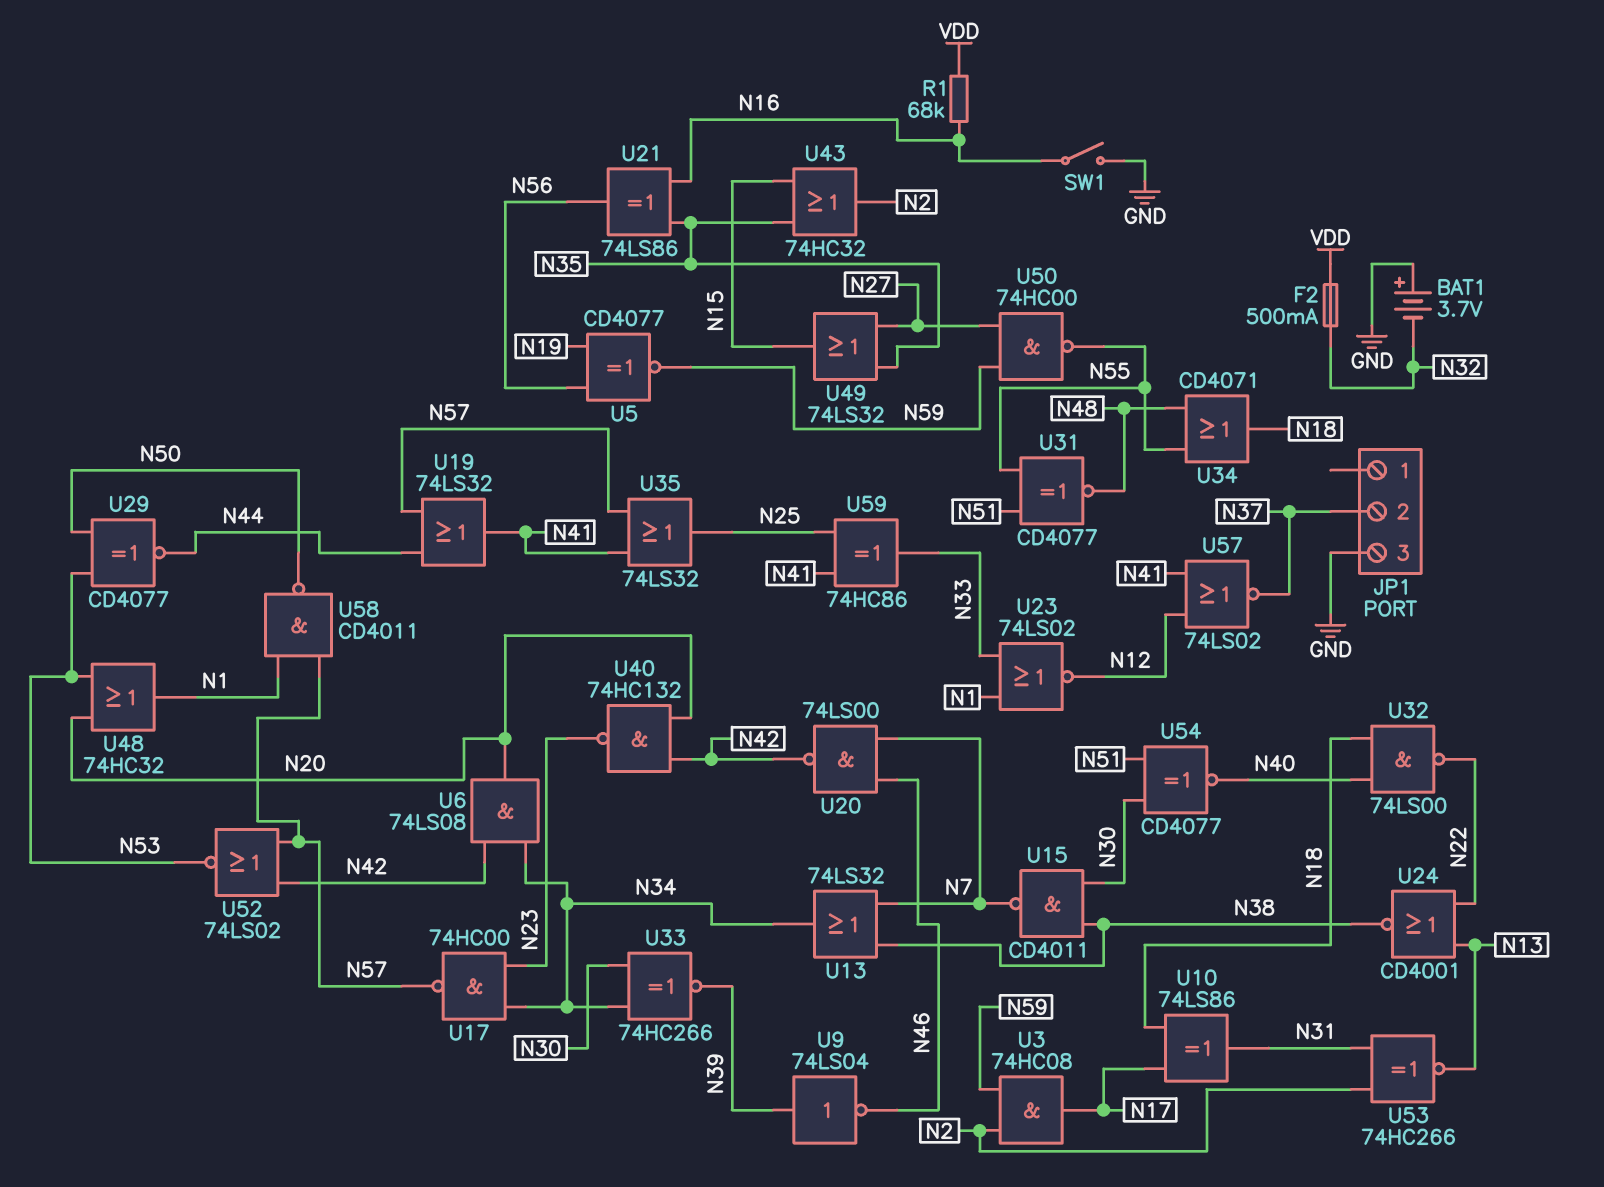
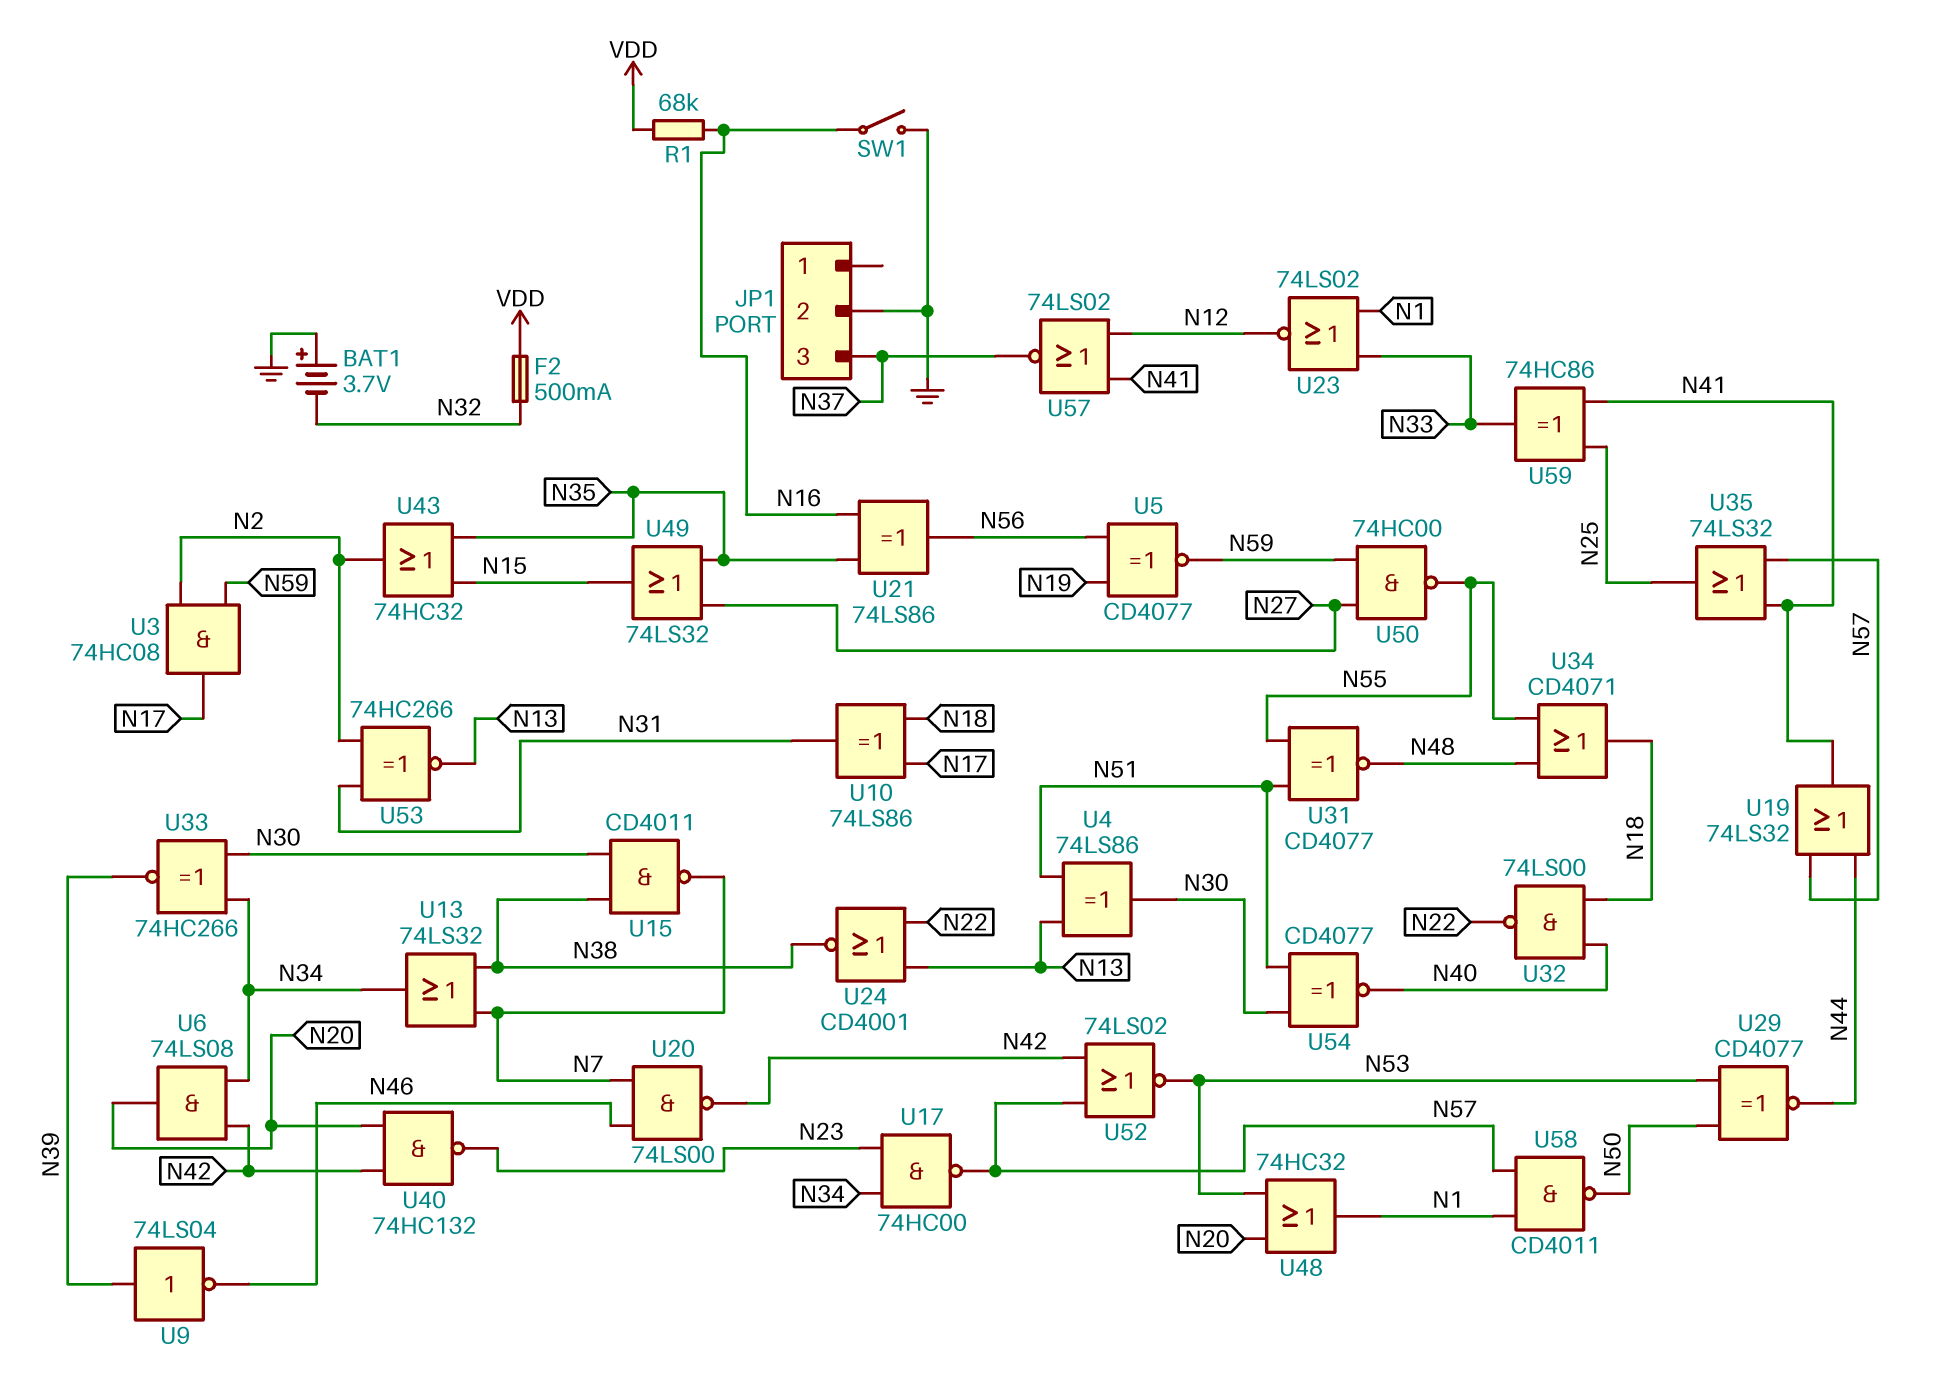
JP1 pin 2: N37 -> GND
JP1 pin 3: GND -> N37
U4: none -> XOR 74LS86 (in N13, in N51, out N30)

